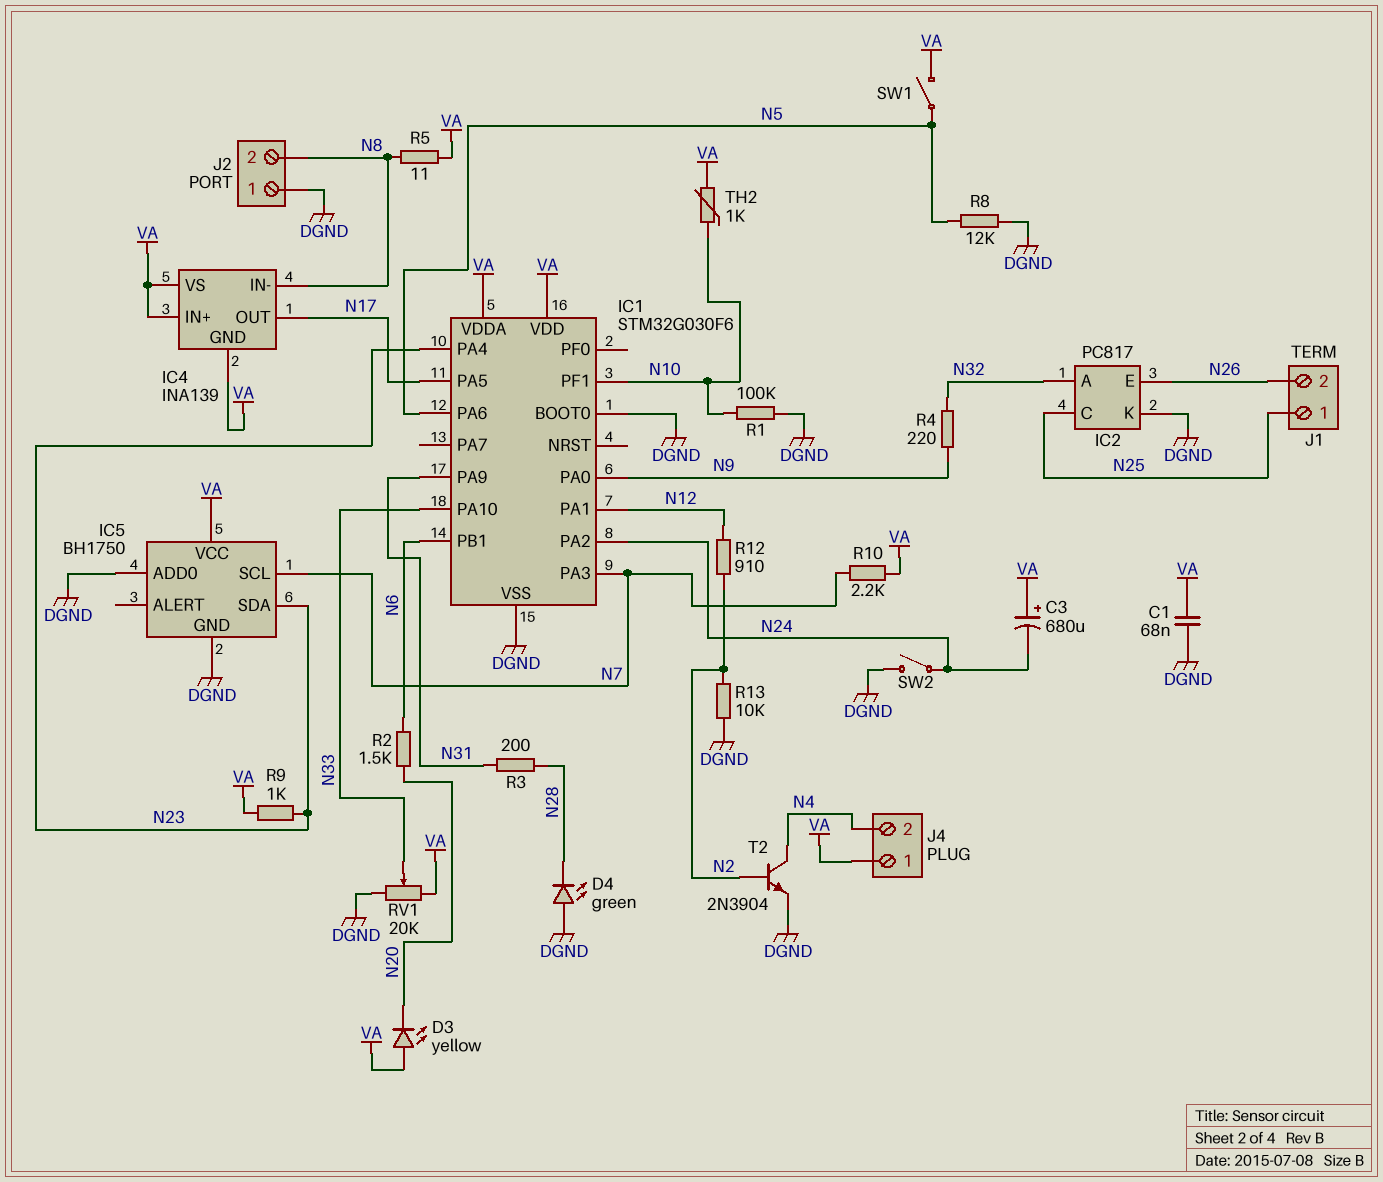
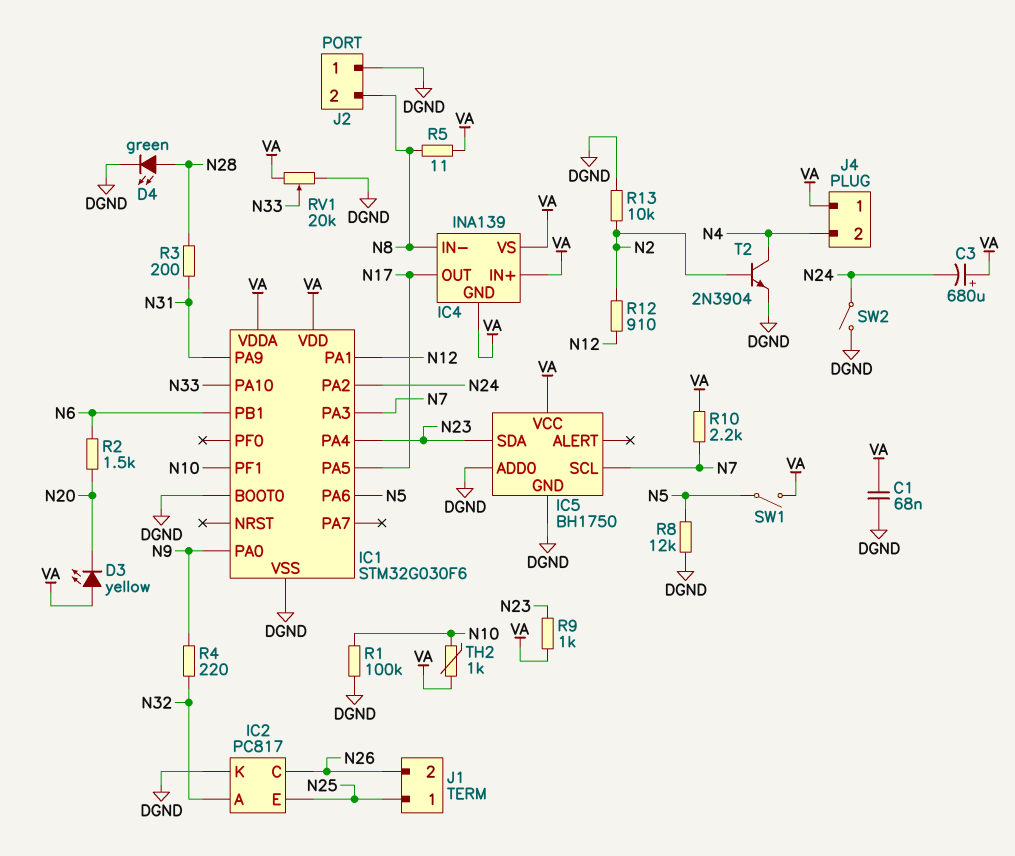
D4: LED green (A DGND, K N28) -> LED green (A N28, K DGND)
IC2 pin C: N25 -> N26
IC2 pin E: N26 -> N25

